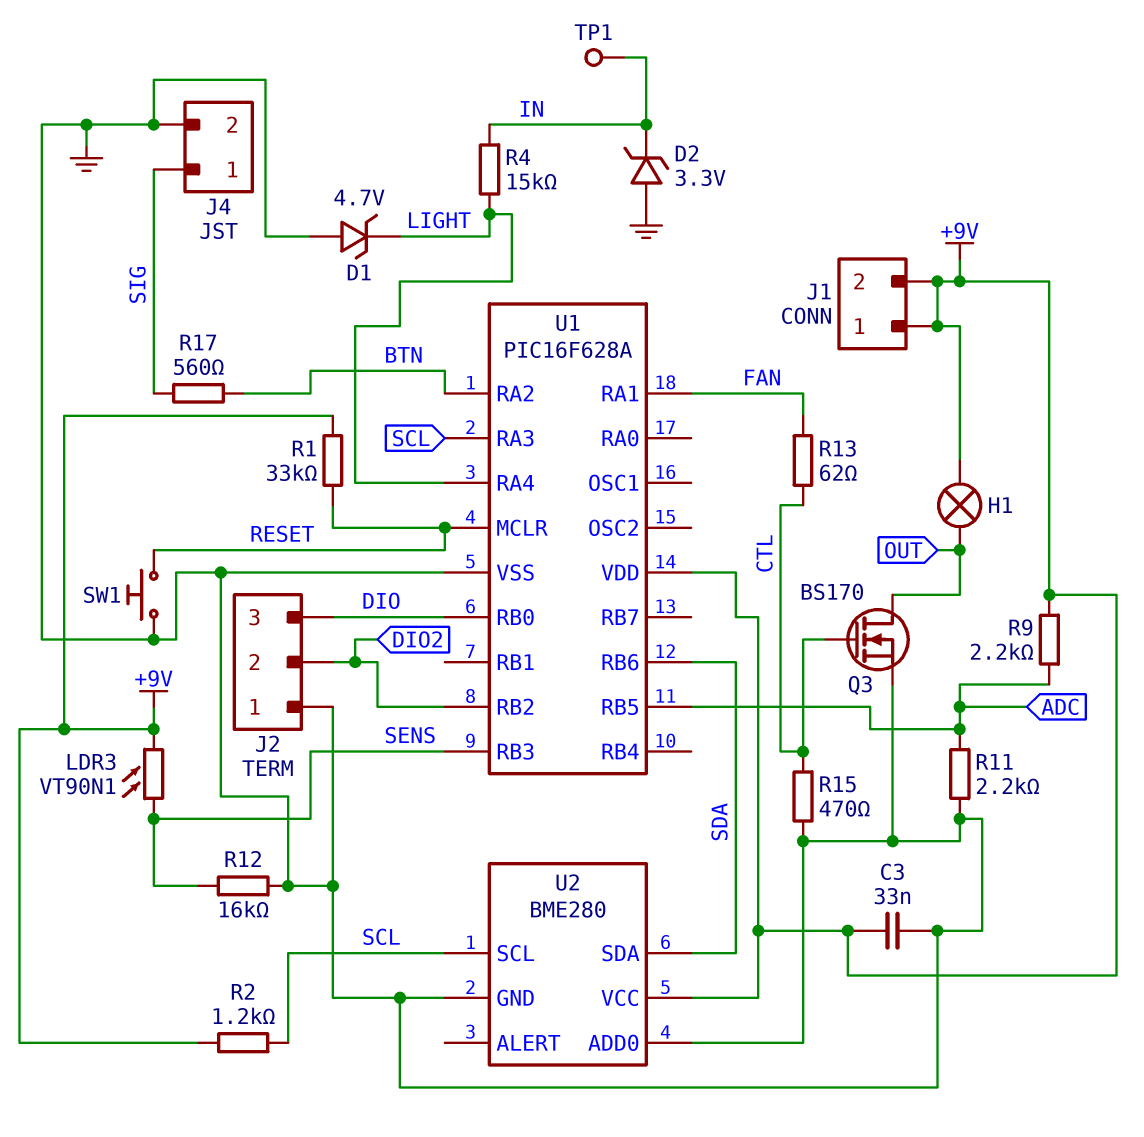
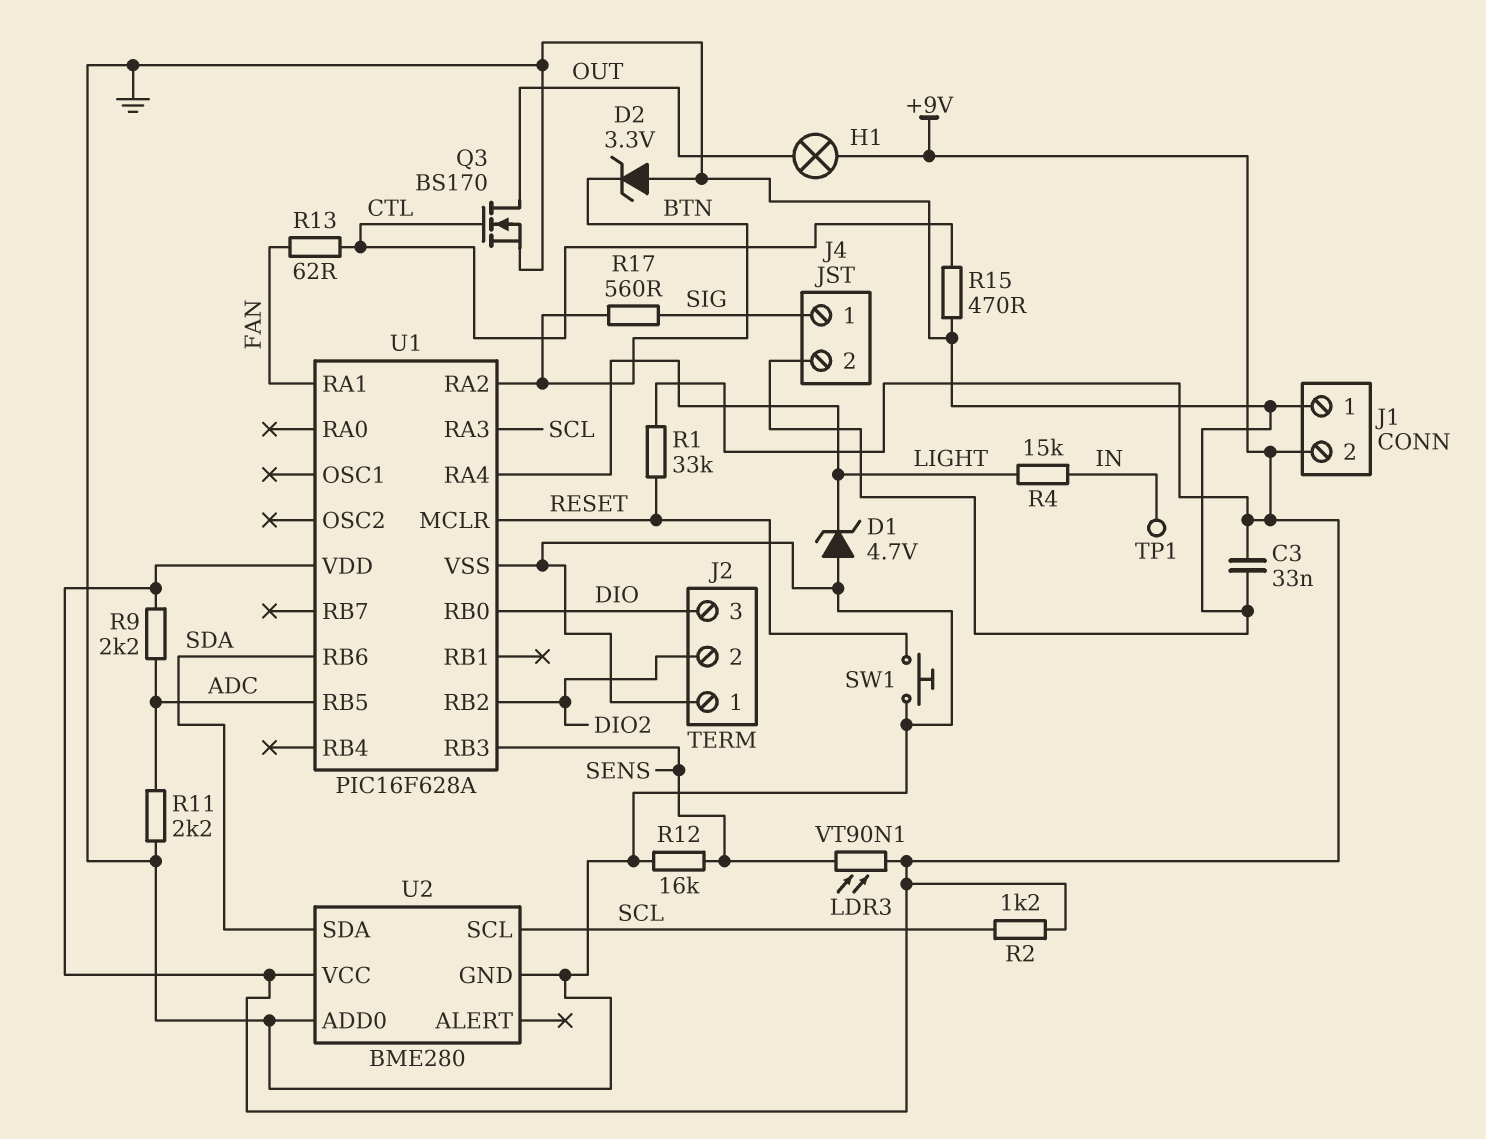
D2: zener 3.3V (A GND, K IN) -> zener 3.3V (A GND, K BTN)
J1 pin 1: +9V -> GND

